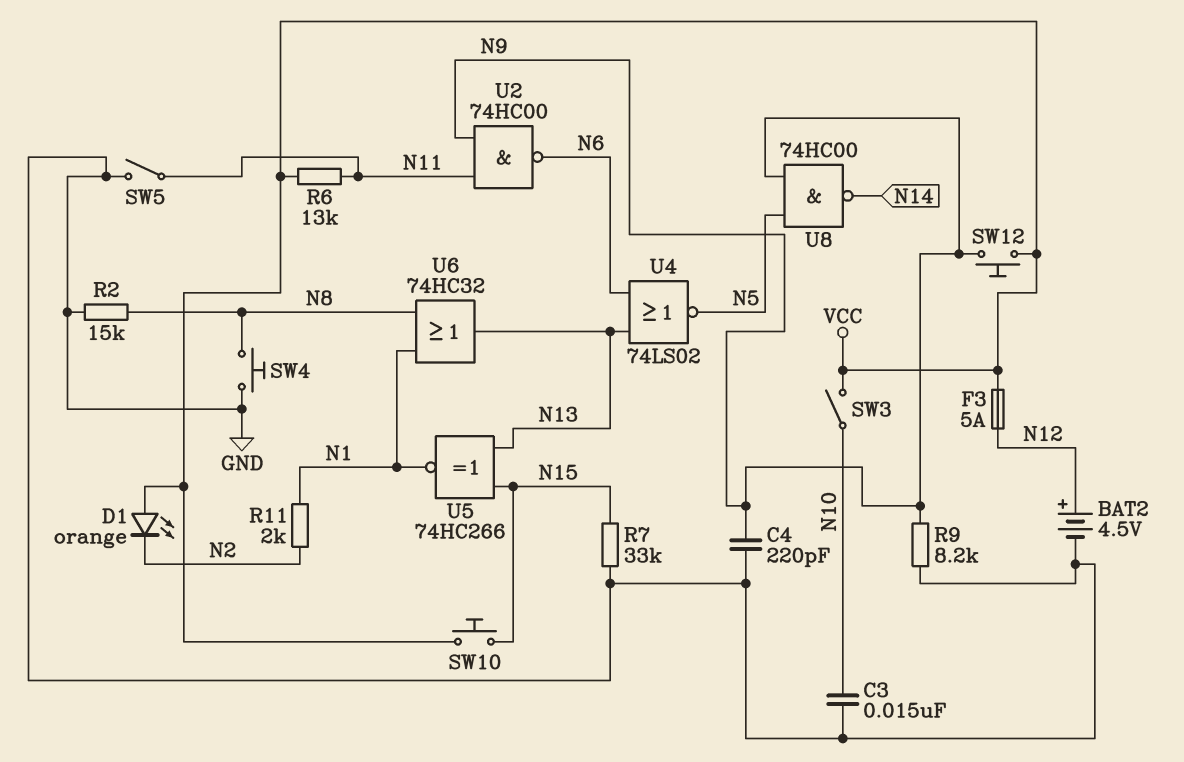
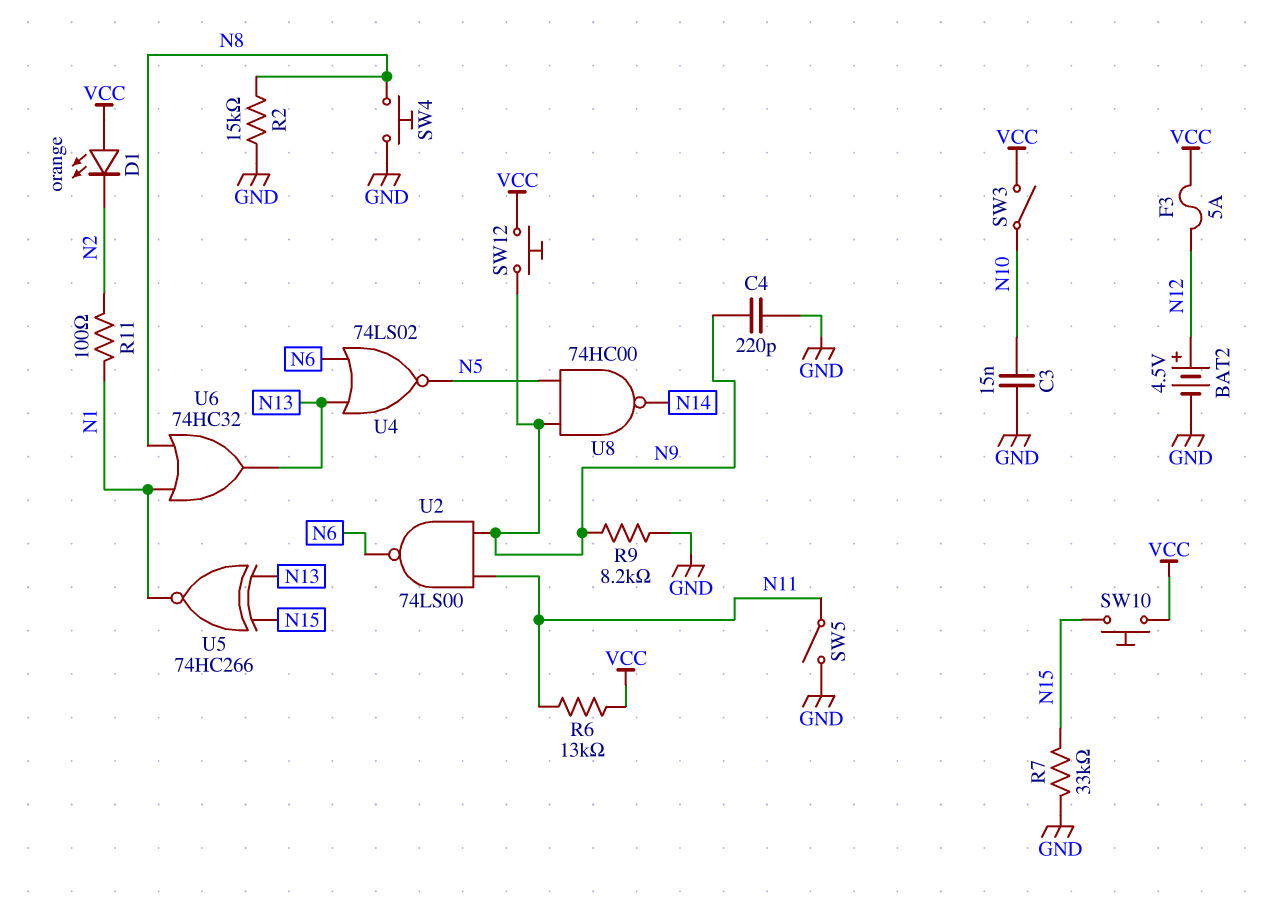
R11: 2k (N1, N2) -> 100 (N1, N2)
U2: NAND 74HC00 (in N9, in N11, out N6) -> NAND 74LS00 (in N9, in N11, out N6)

